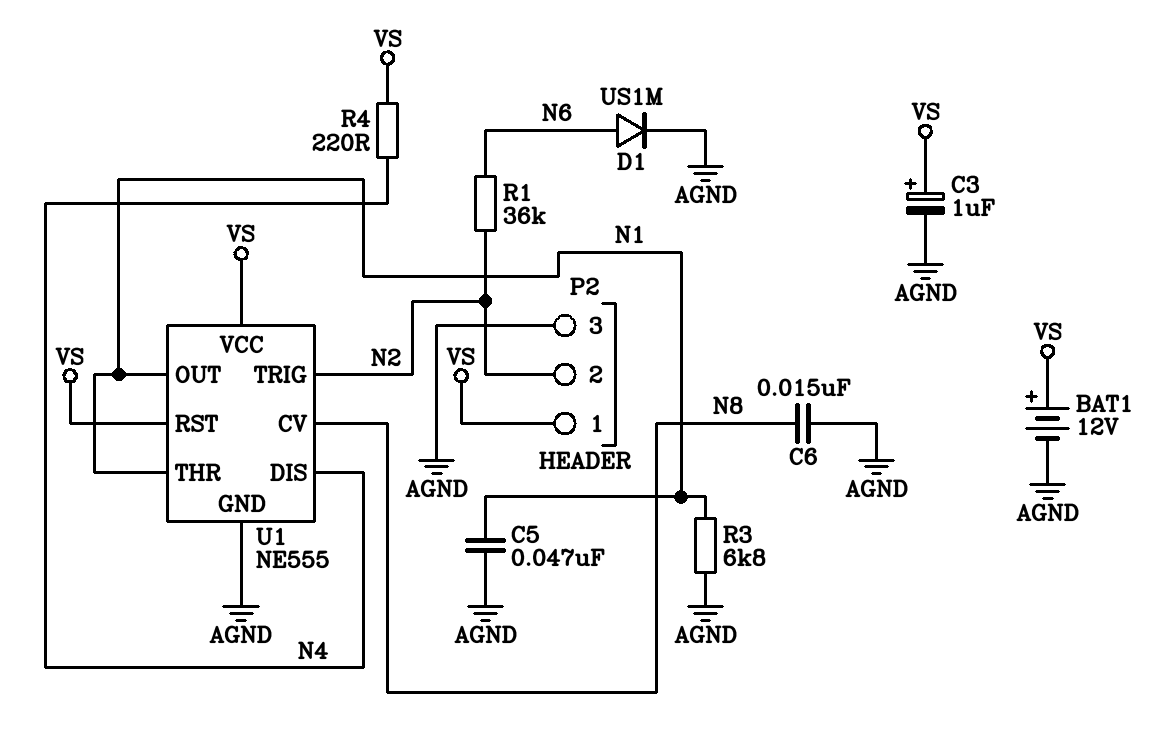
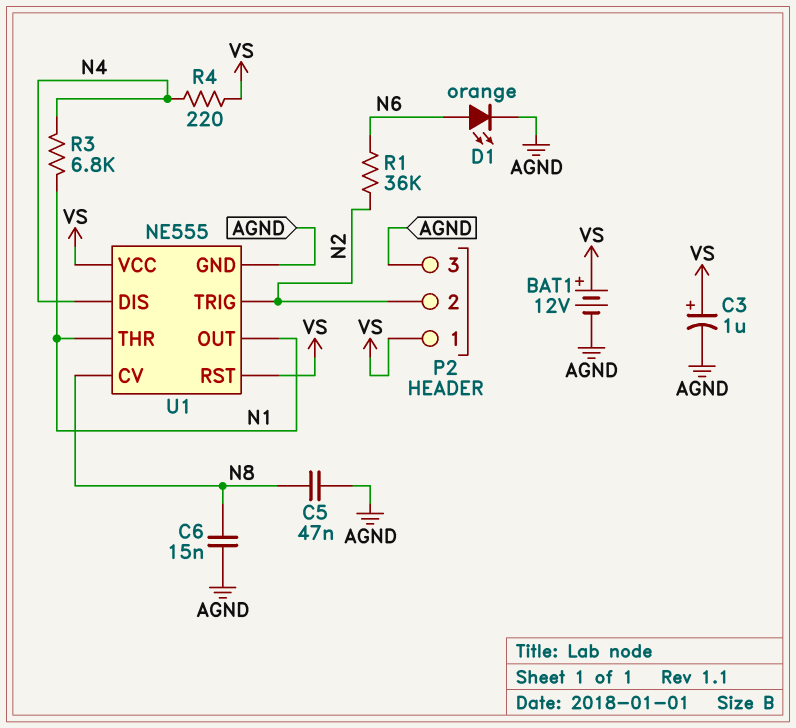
C5: 47nF (AGND, N1) -> 47nF (AGND, N8)
D1: diode US1M (A N6, K AGND) -> LED orange (A N6, K AGND)
R3: 6.8k (AGND, N1) -> 6.8k (N1, N4)

